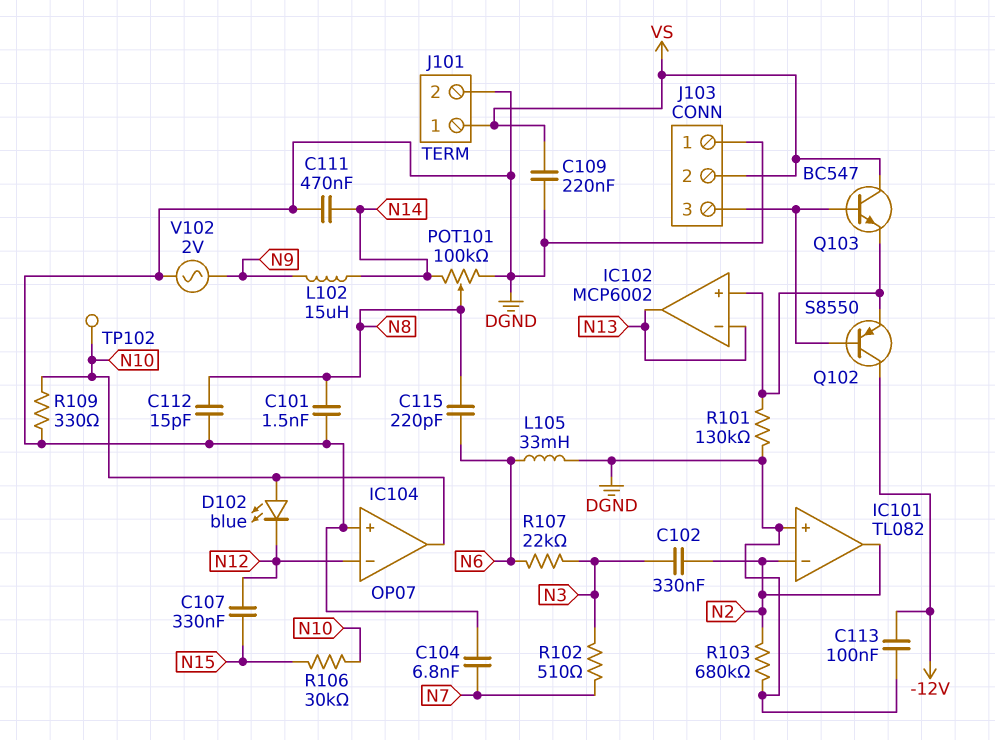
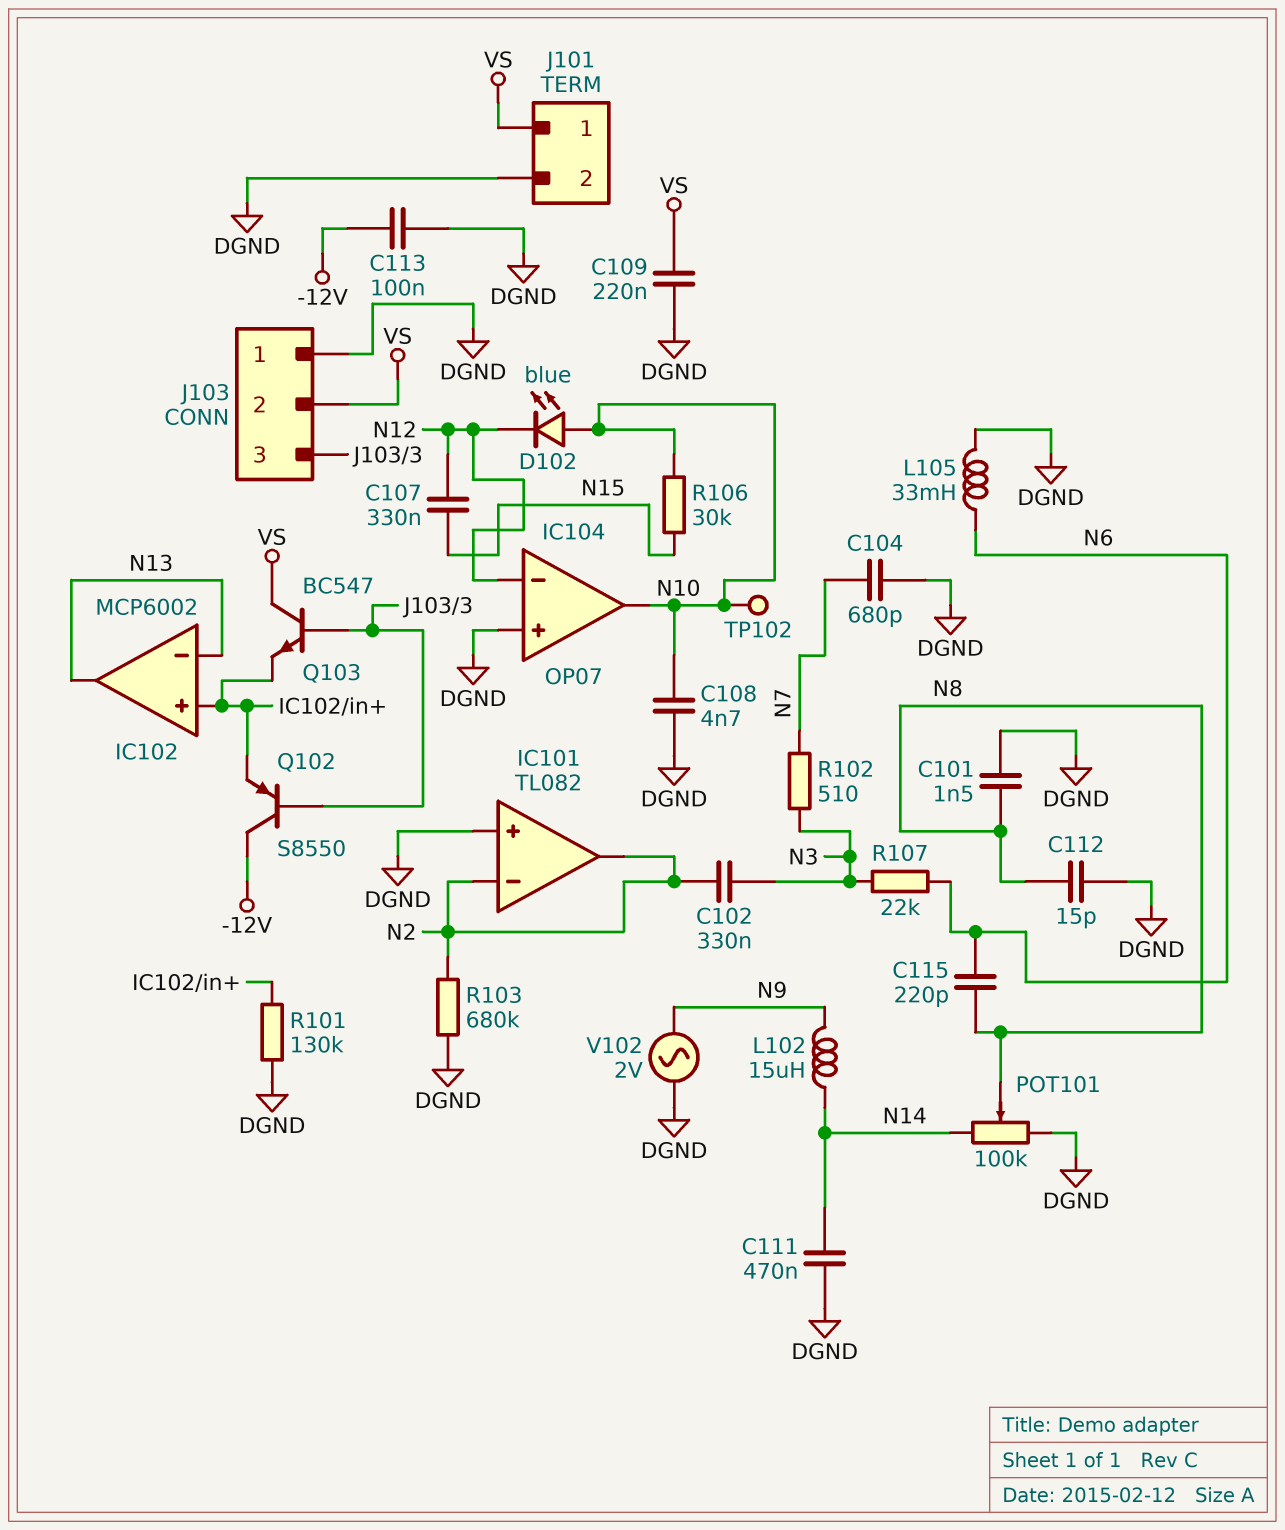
C104: 6.8nF (DGND, N7) -> 680pF (DGND, N7)
C108: none -> 4.7nF (DGND, N10)
R109: 330 (DGND, N10) -> none

